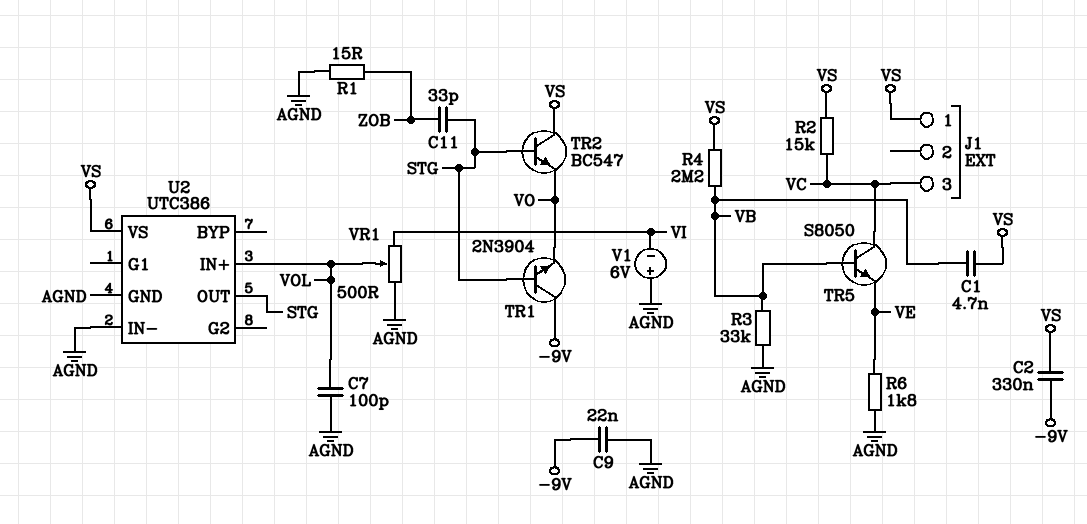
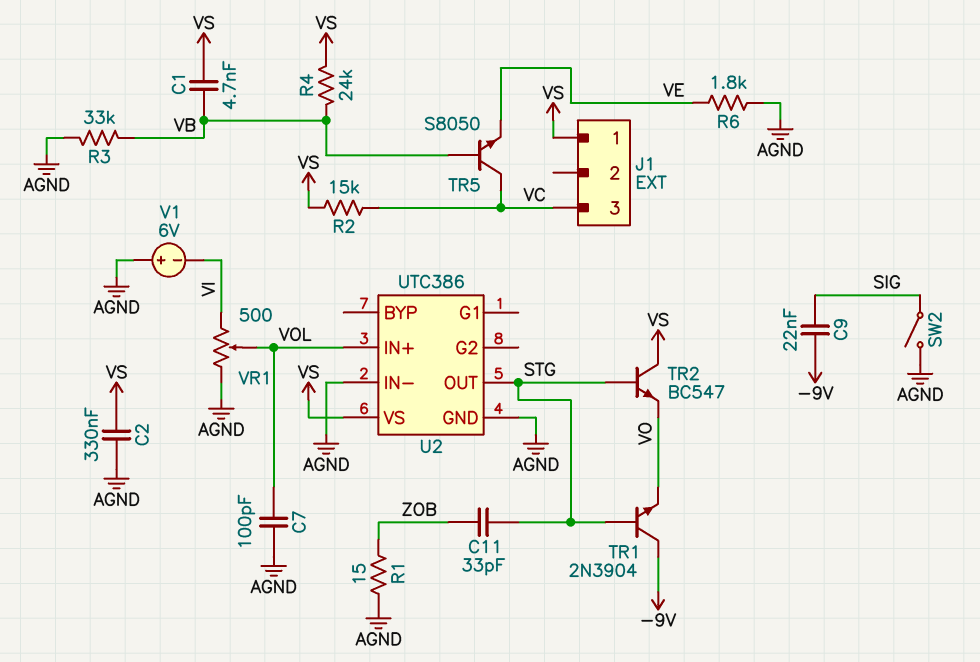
C2: 330nF (-9V, VS) -> 330nF (AGND, VS)
C9: 22nF (-9V, AGND) -> 22nF (-9V, SIG)
R4: 2.2M (VB, VS) -> 24k (VB, VS)
SW2: none -> switch (AGND, SIG)

